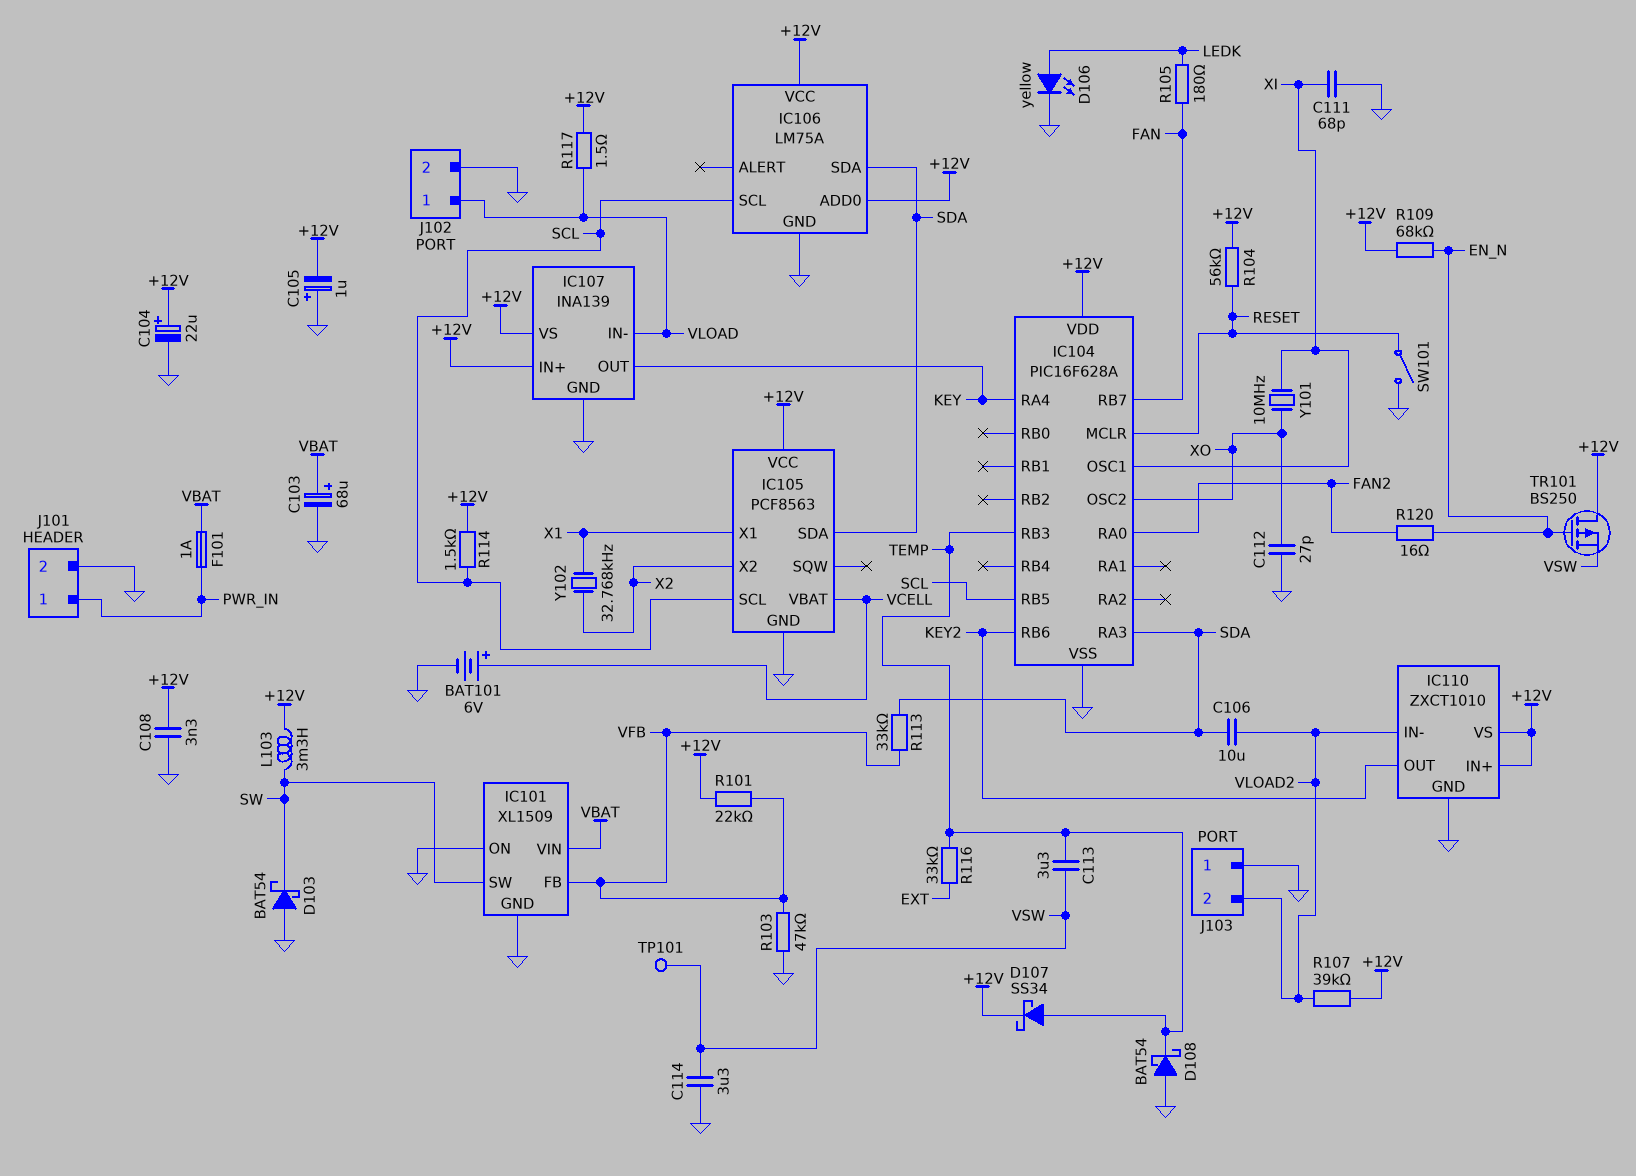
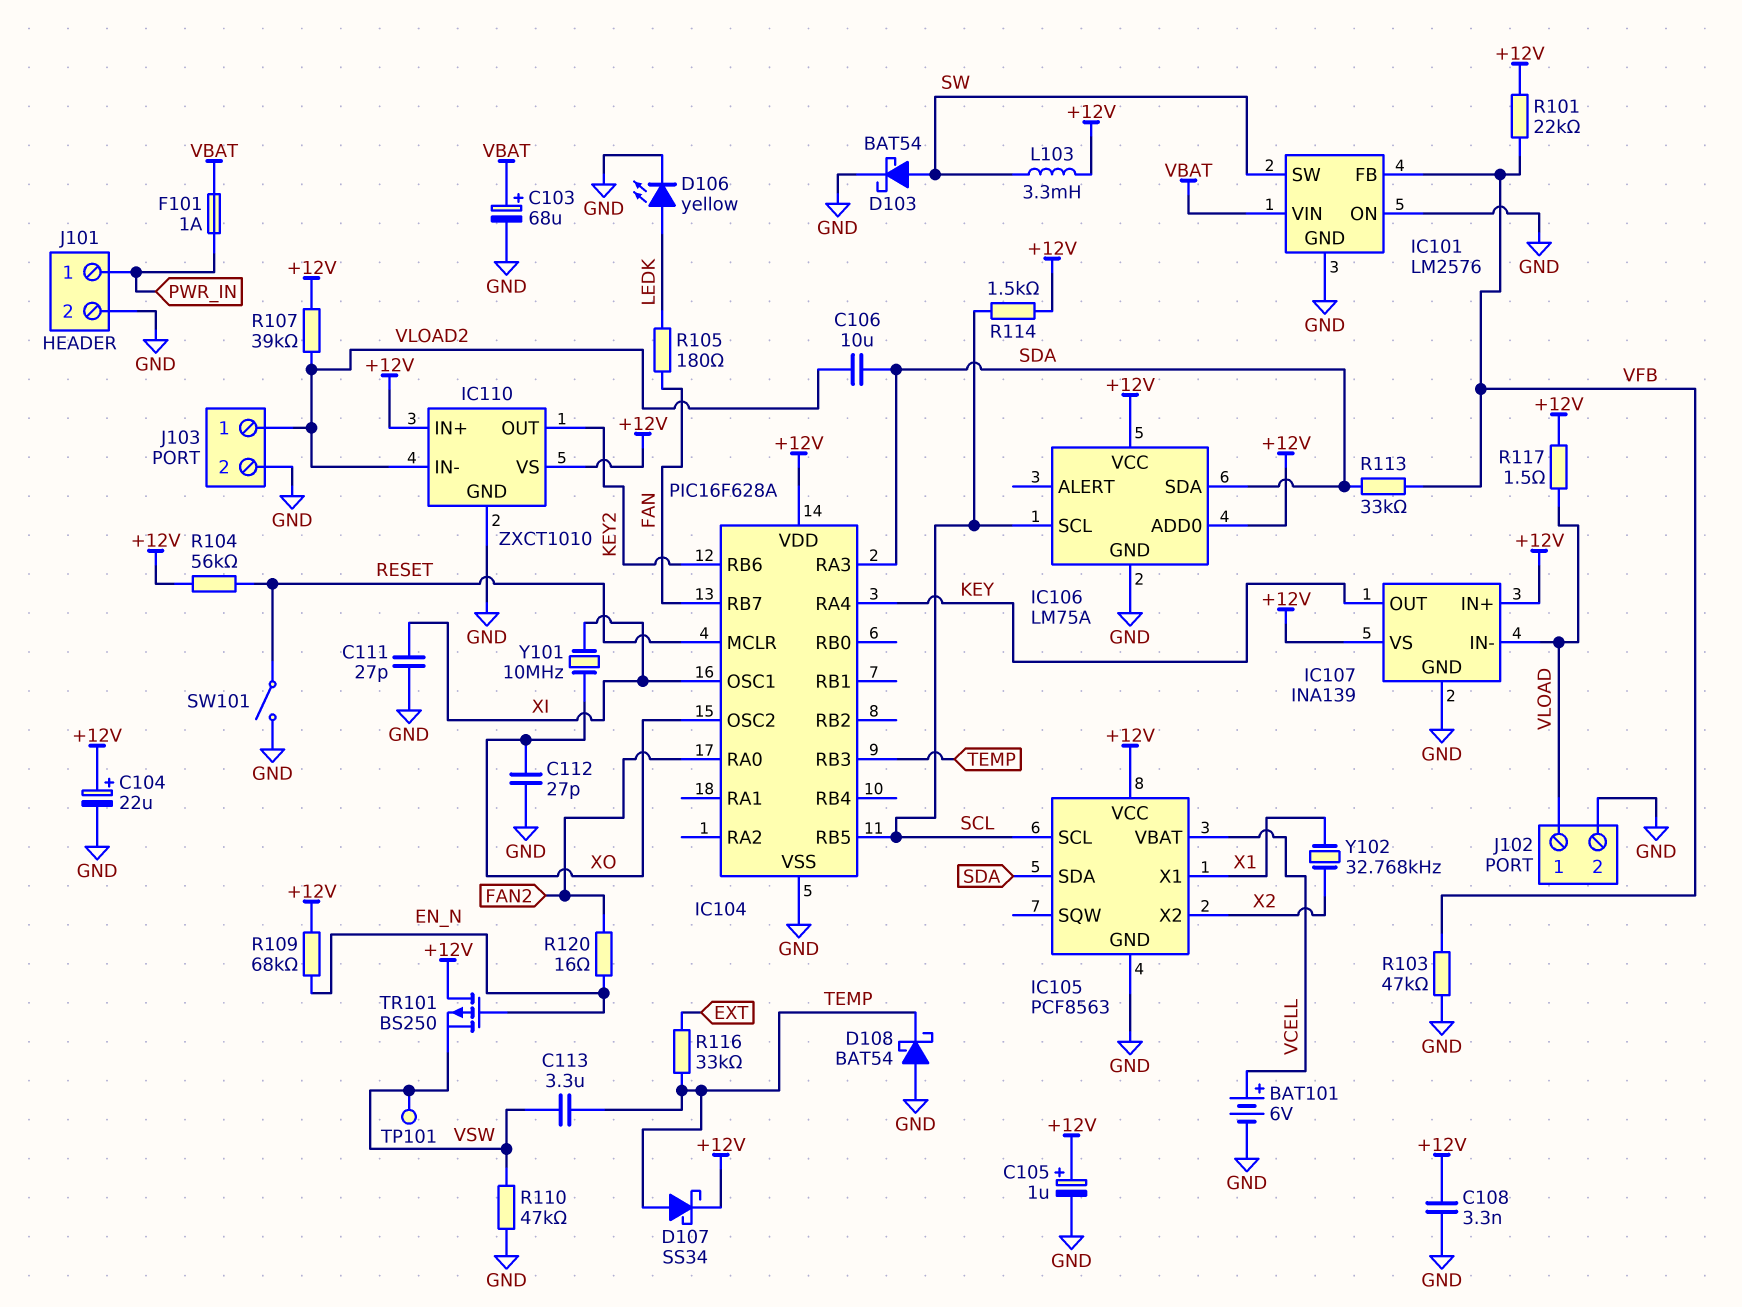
C105: 1uF (plus GND, minus +12V) -> 1uF (plus +12V, minus GND)
C111: 68pF (GND, XI) -> 27pF (GND, XI)
C114: 3.3uF (GND, VSW) -> none
D103: schottky BAT54 (A GND, K SW) -> schottky BAT54 (A SW, K GND)
IC101: XL1509 -> LM2576
J103 pin 1: GND -> VLOAD2
J103 pin 2: VLOAD2 -> GND
R110: none -> 47k (GND, VSW)

